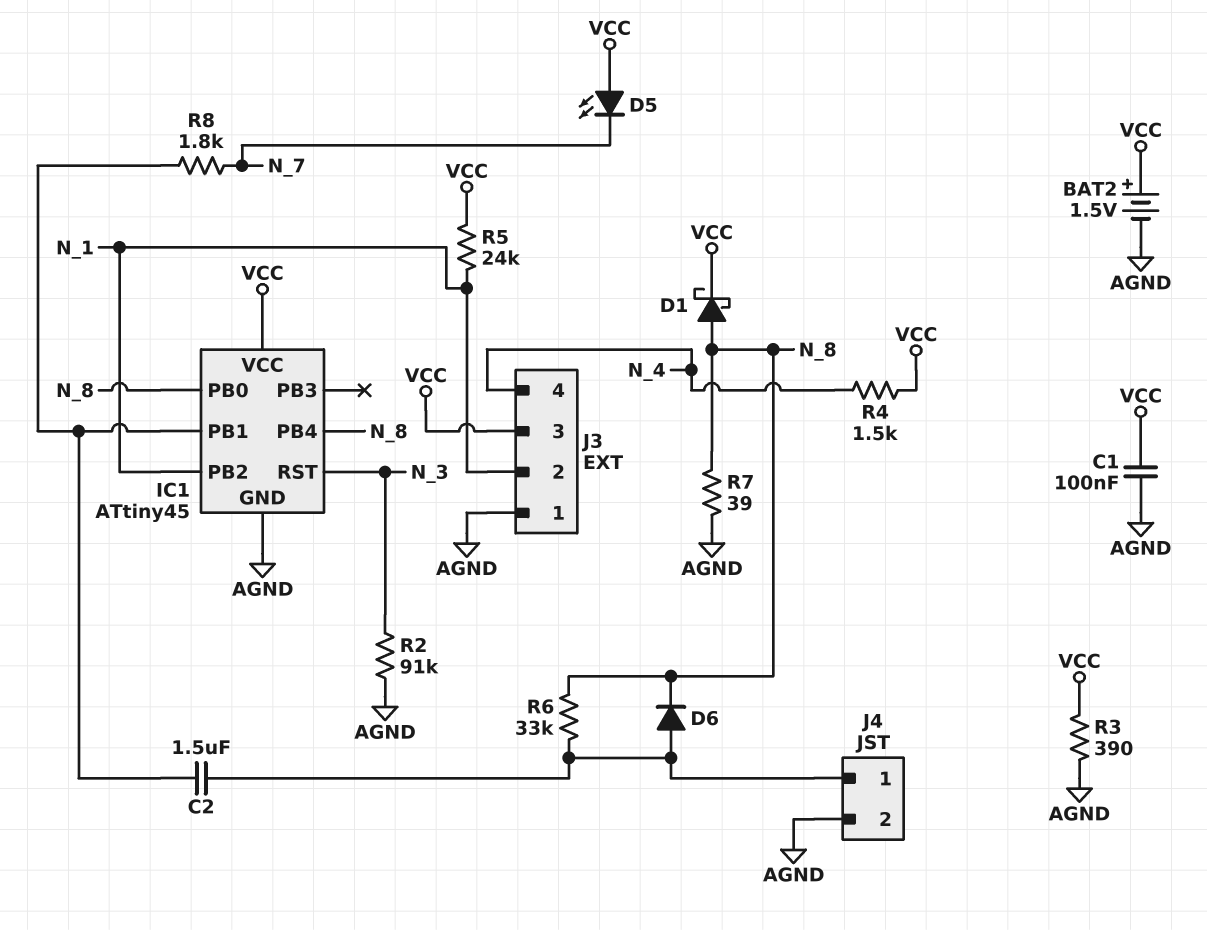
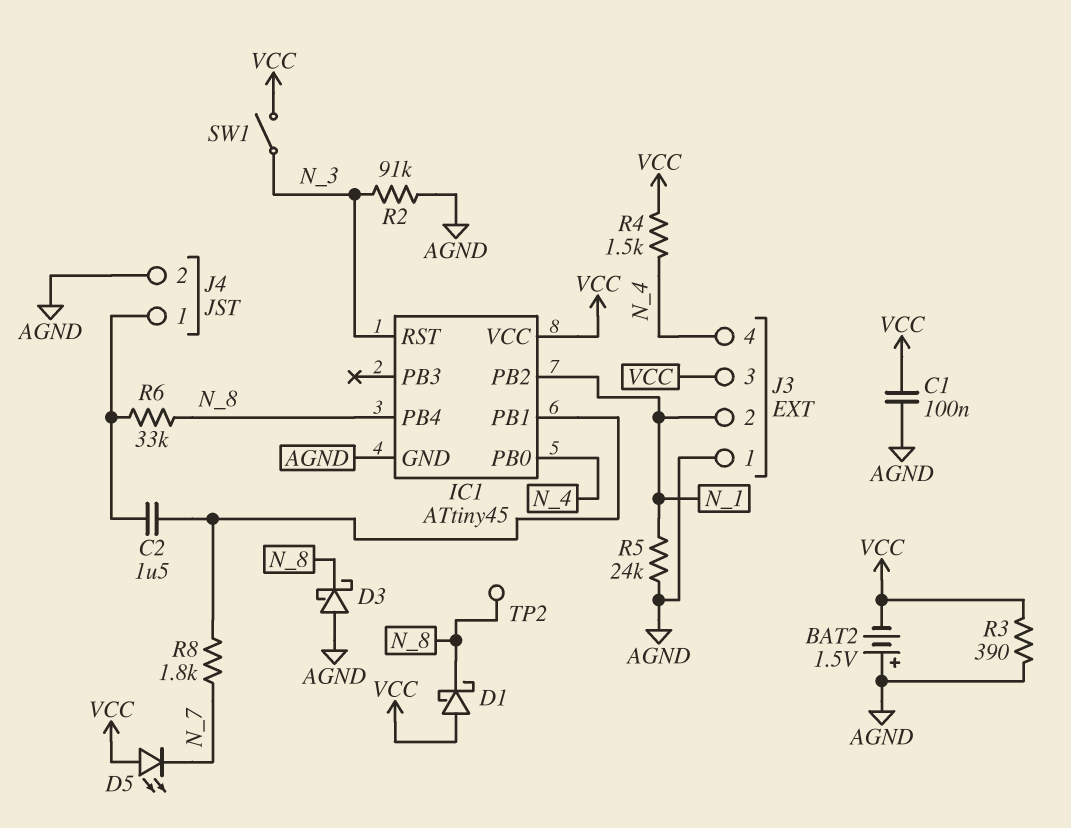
BAT2: 1.5V (plus VCC, minus AGND) -> 1.5V (plus AGND, minus VCC)
D1: schottky (A N_8, K VCC) -> schottky (A VCC, K N_8)
D3: none -> schottky (A AGND, K N_8)
D6: diode (A J4/1, K N_8) -> none
IC1 pin PB0: N_8 -> N_4
R5: 24k (N_1, VCC) -> 24k (AGND, N_1)
R7: 39 (AGND, N_8) -> none
SW1: none -> switch (N_3, VCC)
TP2: none -> test point (N_8)

